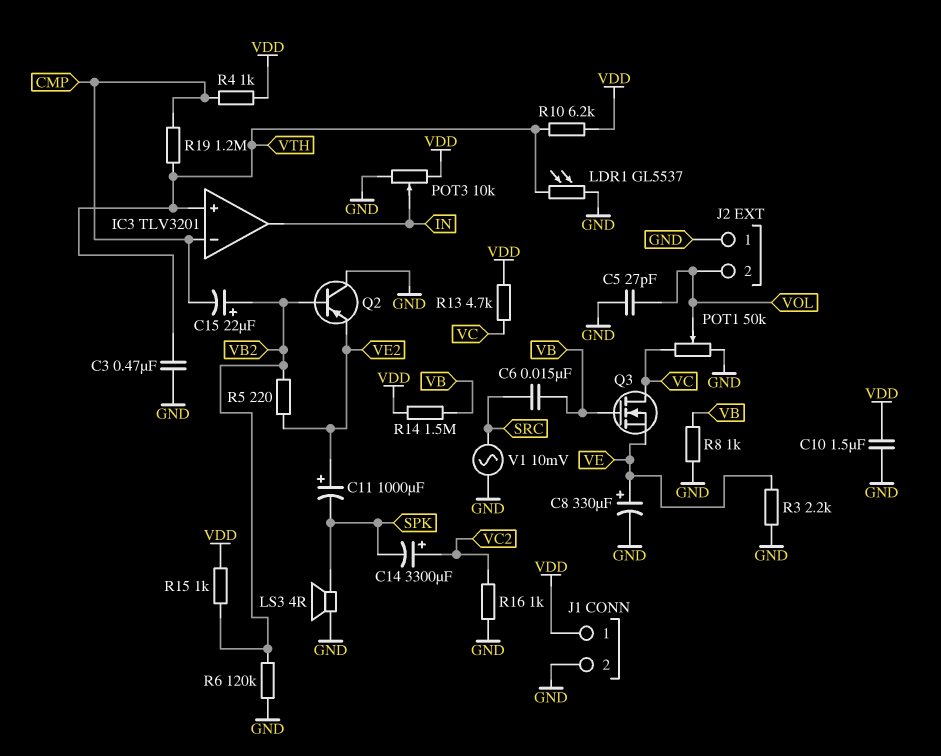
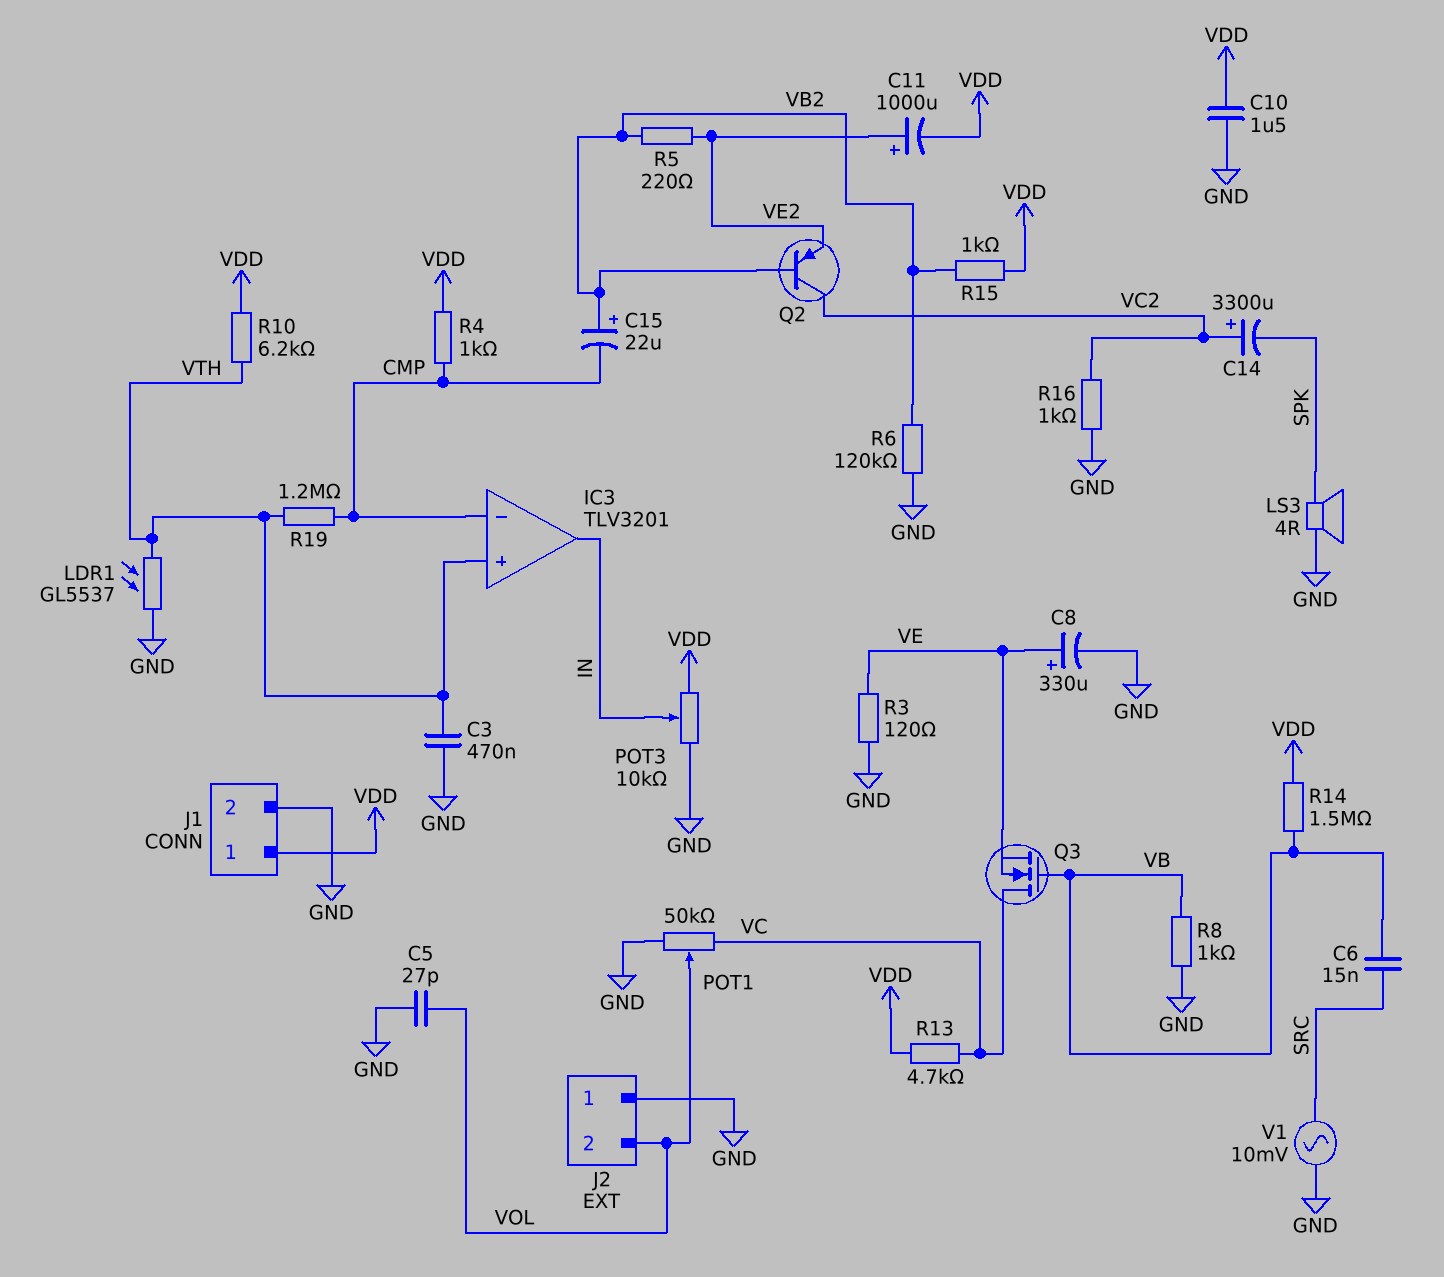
C11: 1000uF (plus VE2, minus SPK) -> 1000uF (plus VE2, minus VDD)
Q2: PNP (B VB2, C GND, E VE2) -> PNP (B VB2, C VC2, E VE2)
R3: 2.2k (GND, VE) -> 120 (GND, VE)

